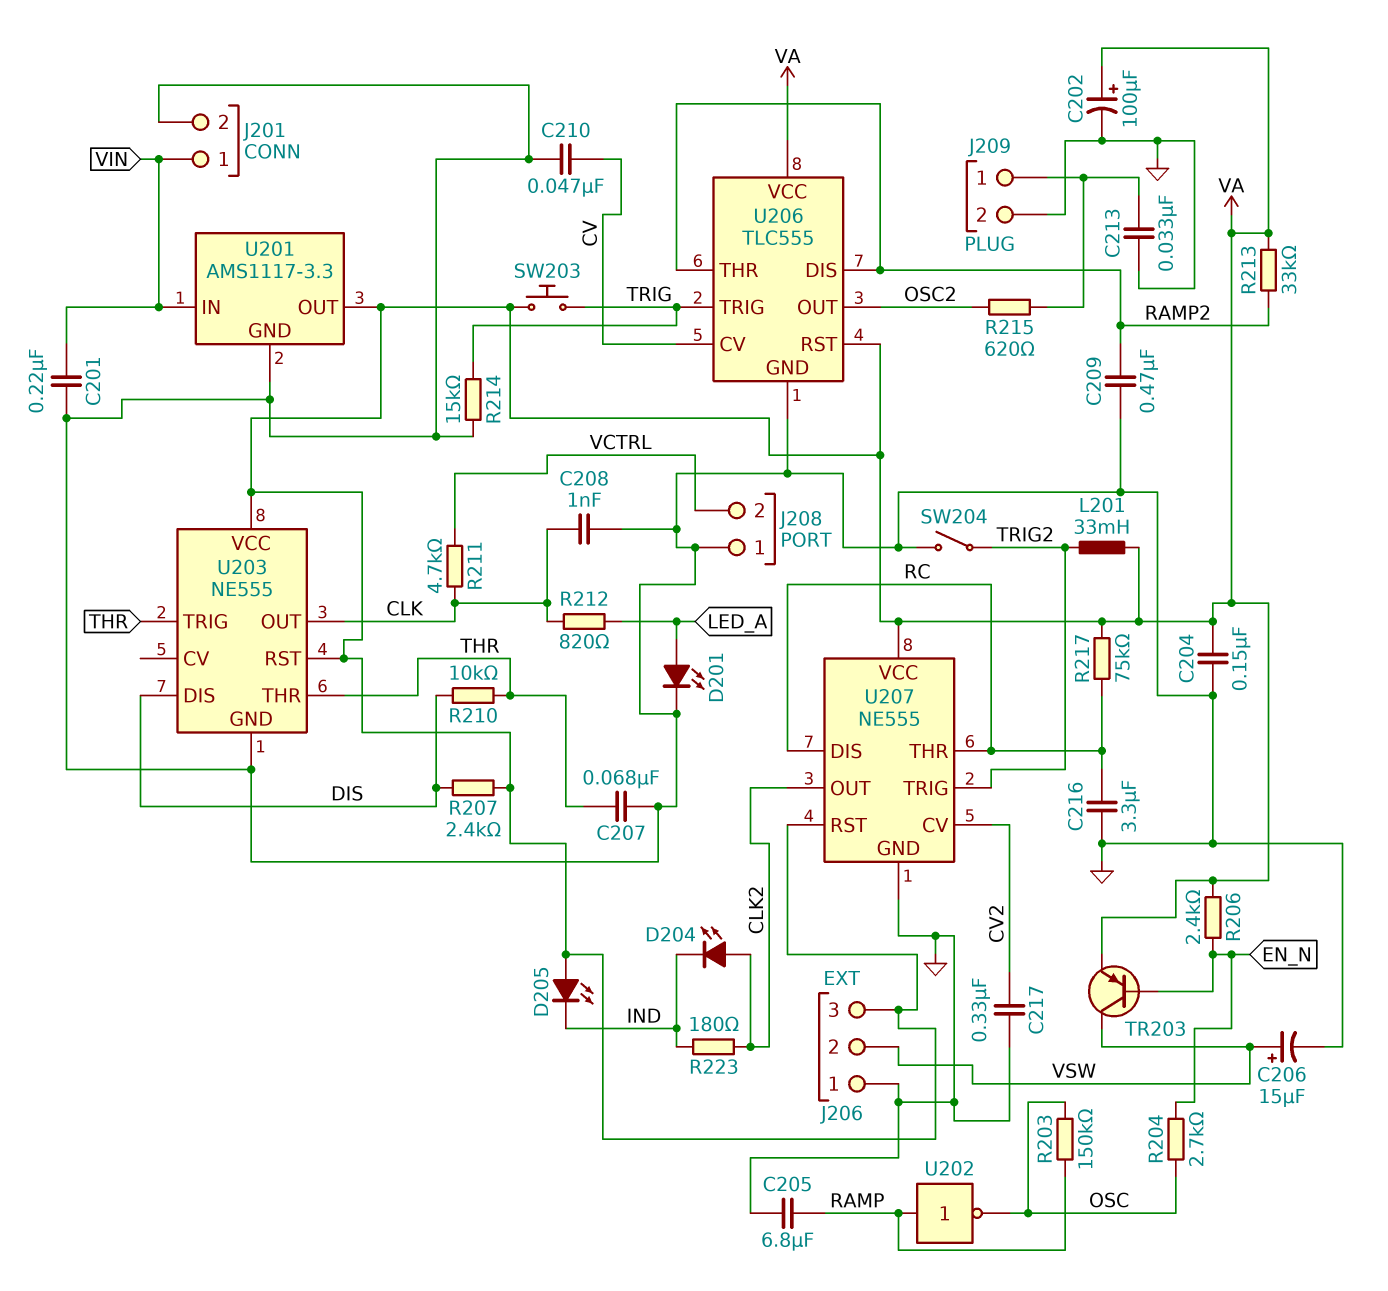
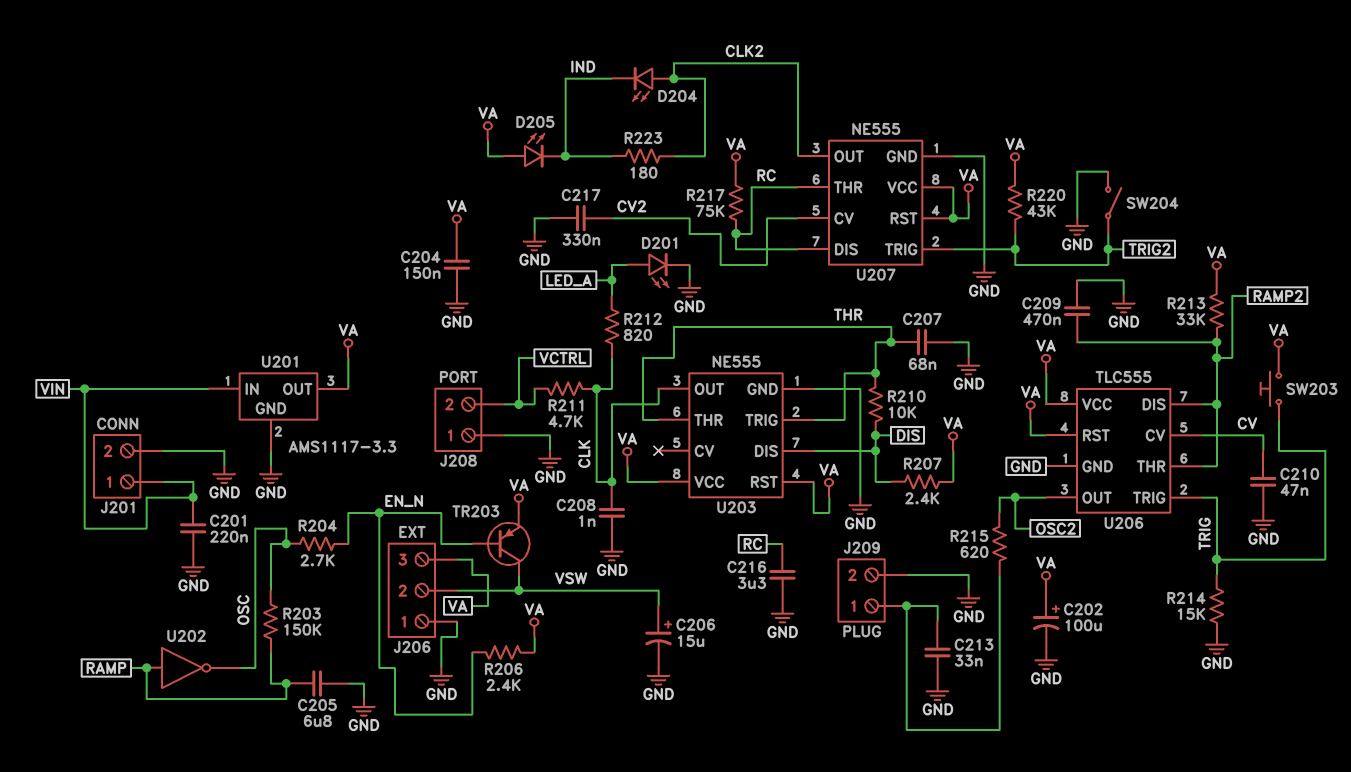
L201: 33mH (TRIG2, VA) -> none
R220: none -> 43k (TRIG2, VA)

